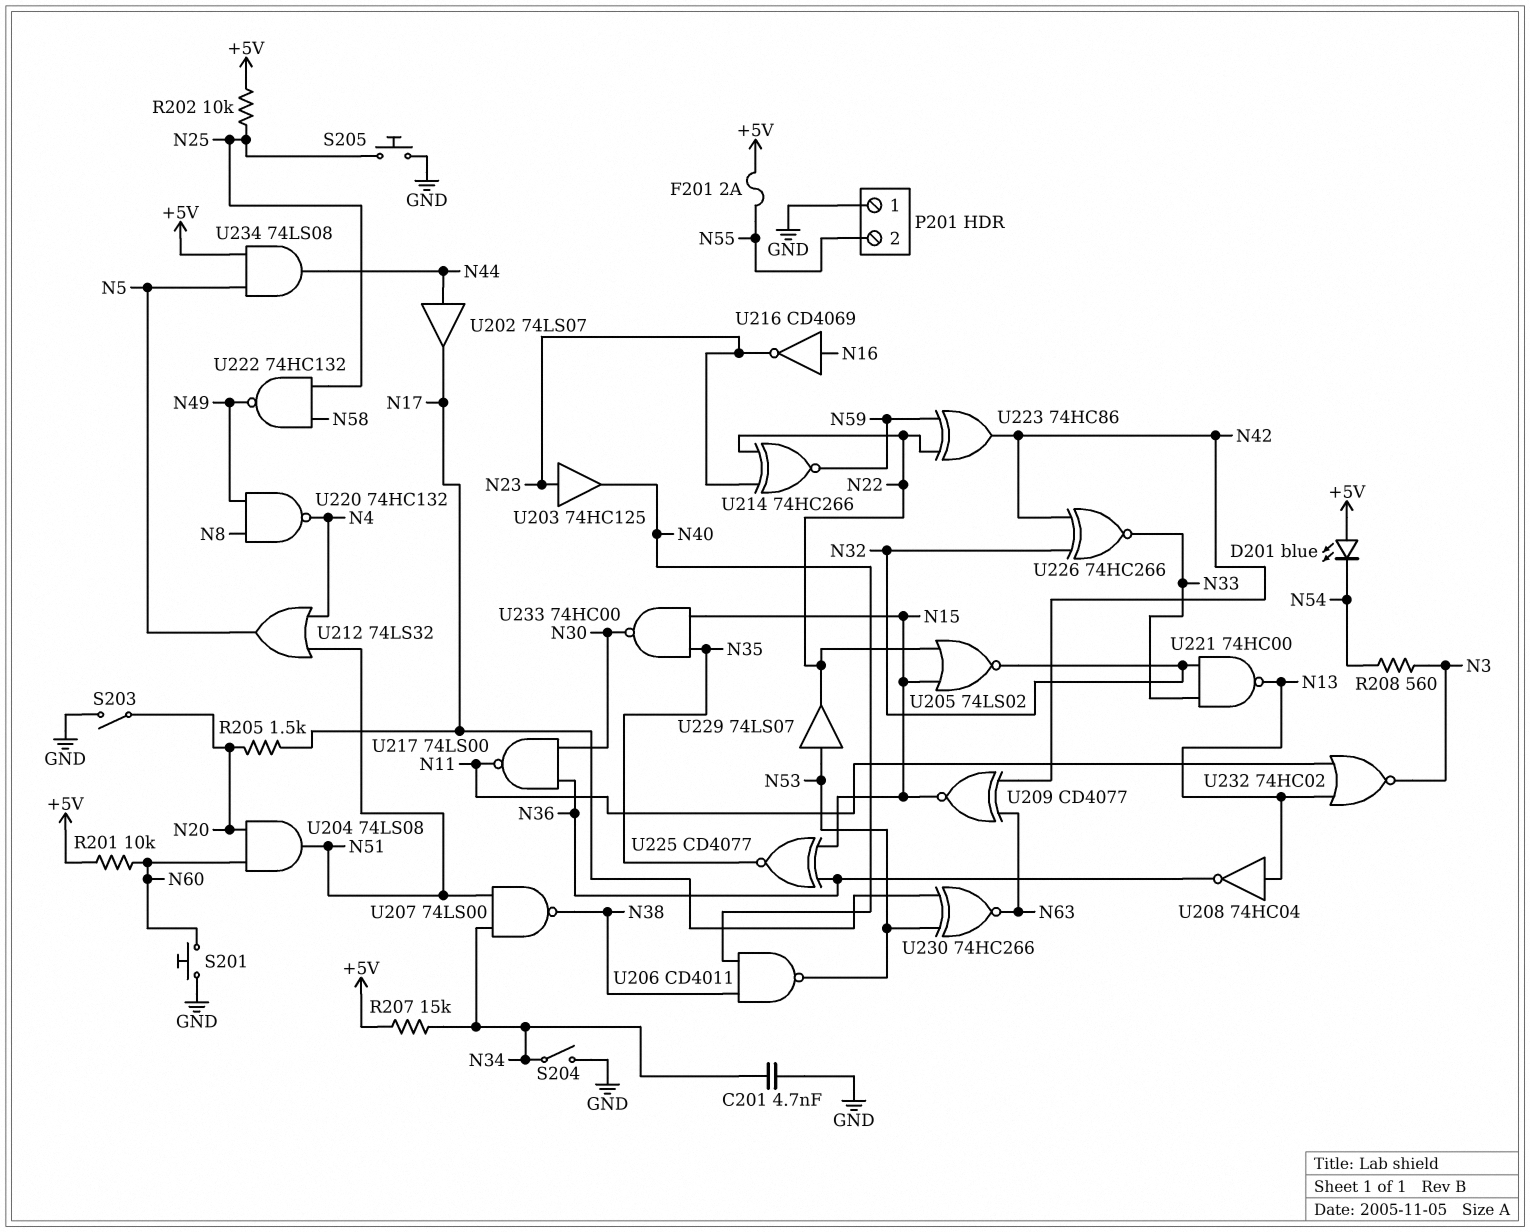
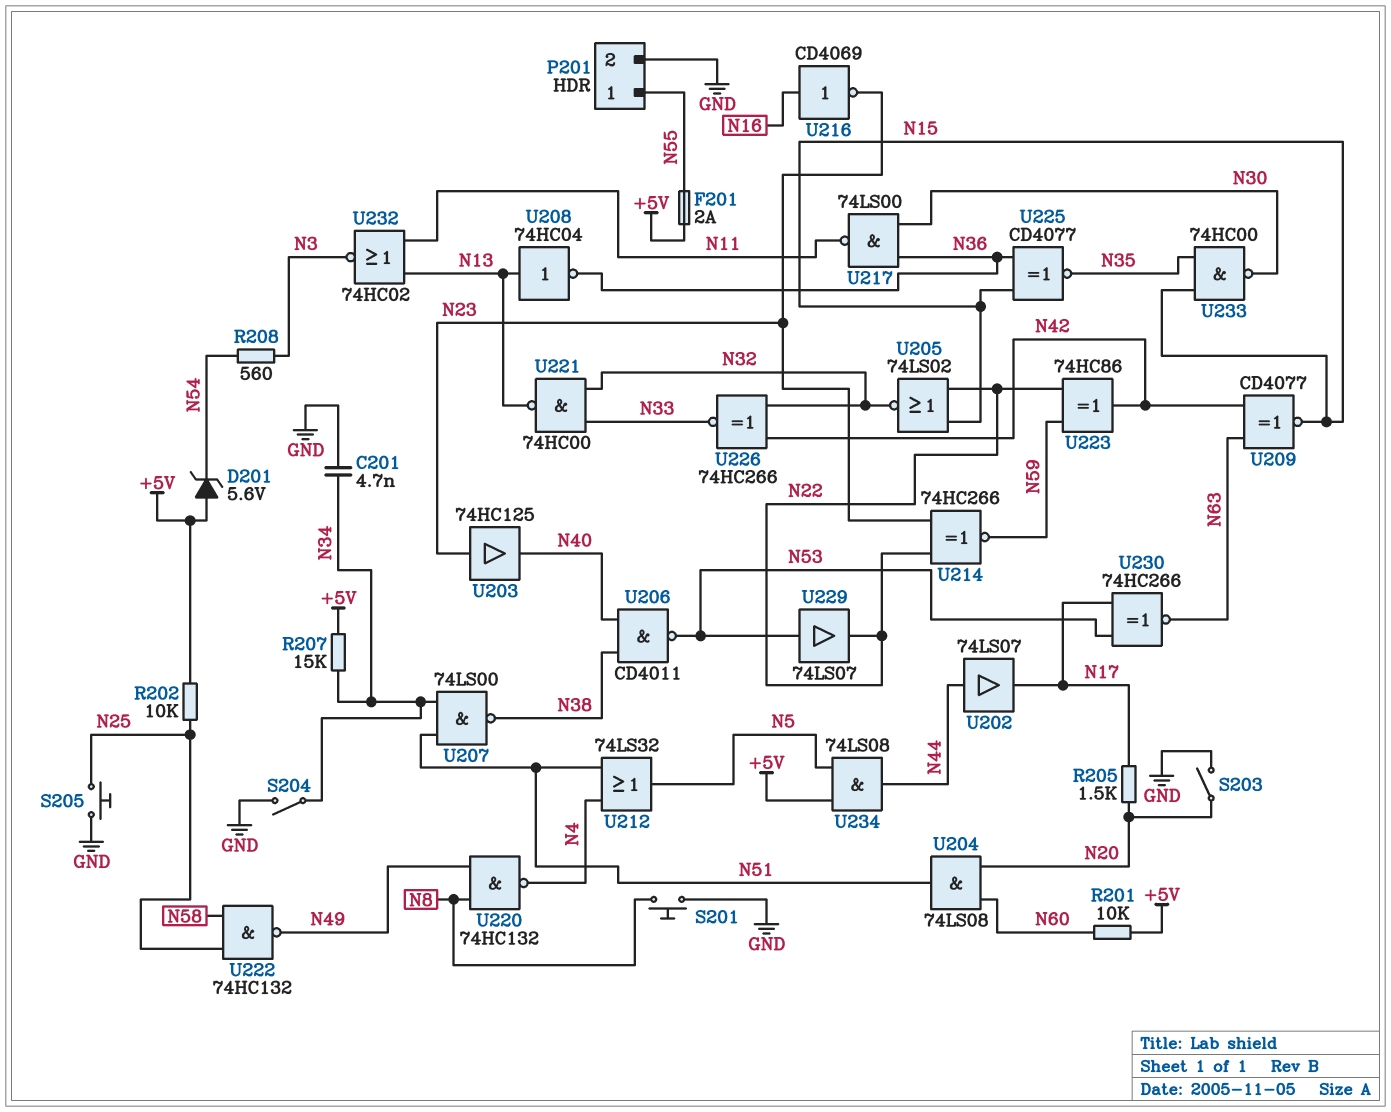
D201: LED blue (A +5V, K N54) -> zener 5.6V (A +5V, K N54)
P201 pin 1: GND -> N55
P201 pin 2: N55 -> GND
S201: button (GND, N60) -> button (GND, N8)

